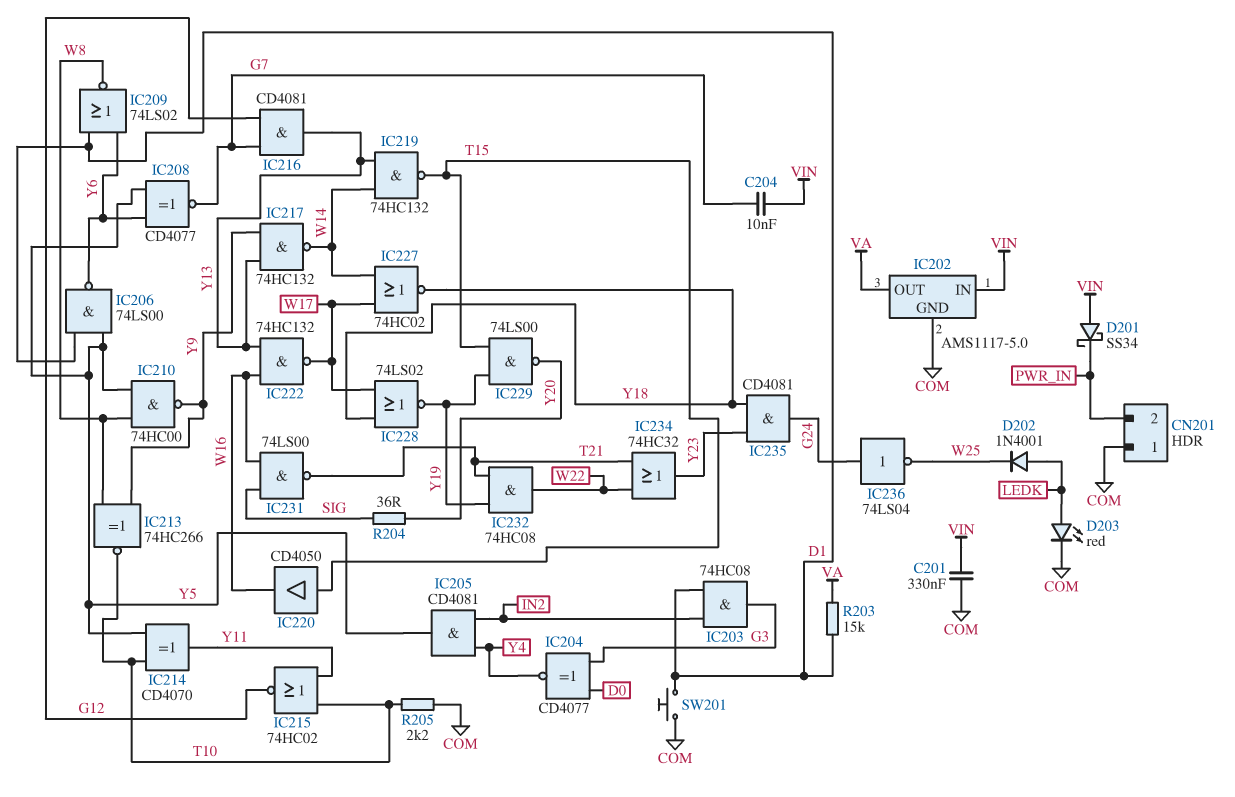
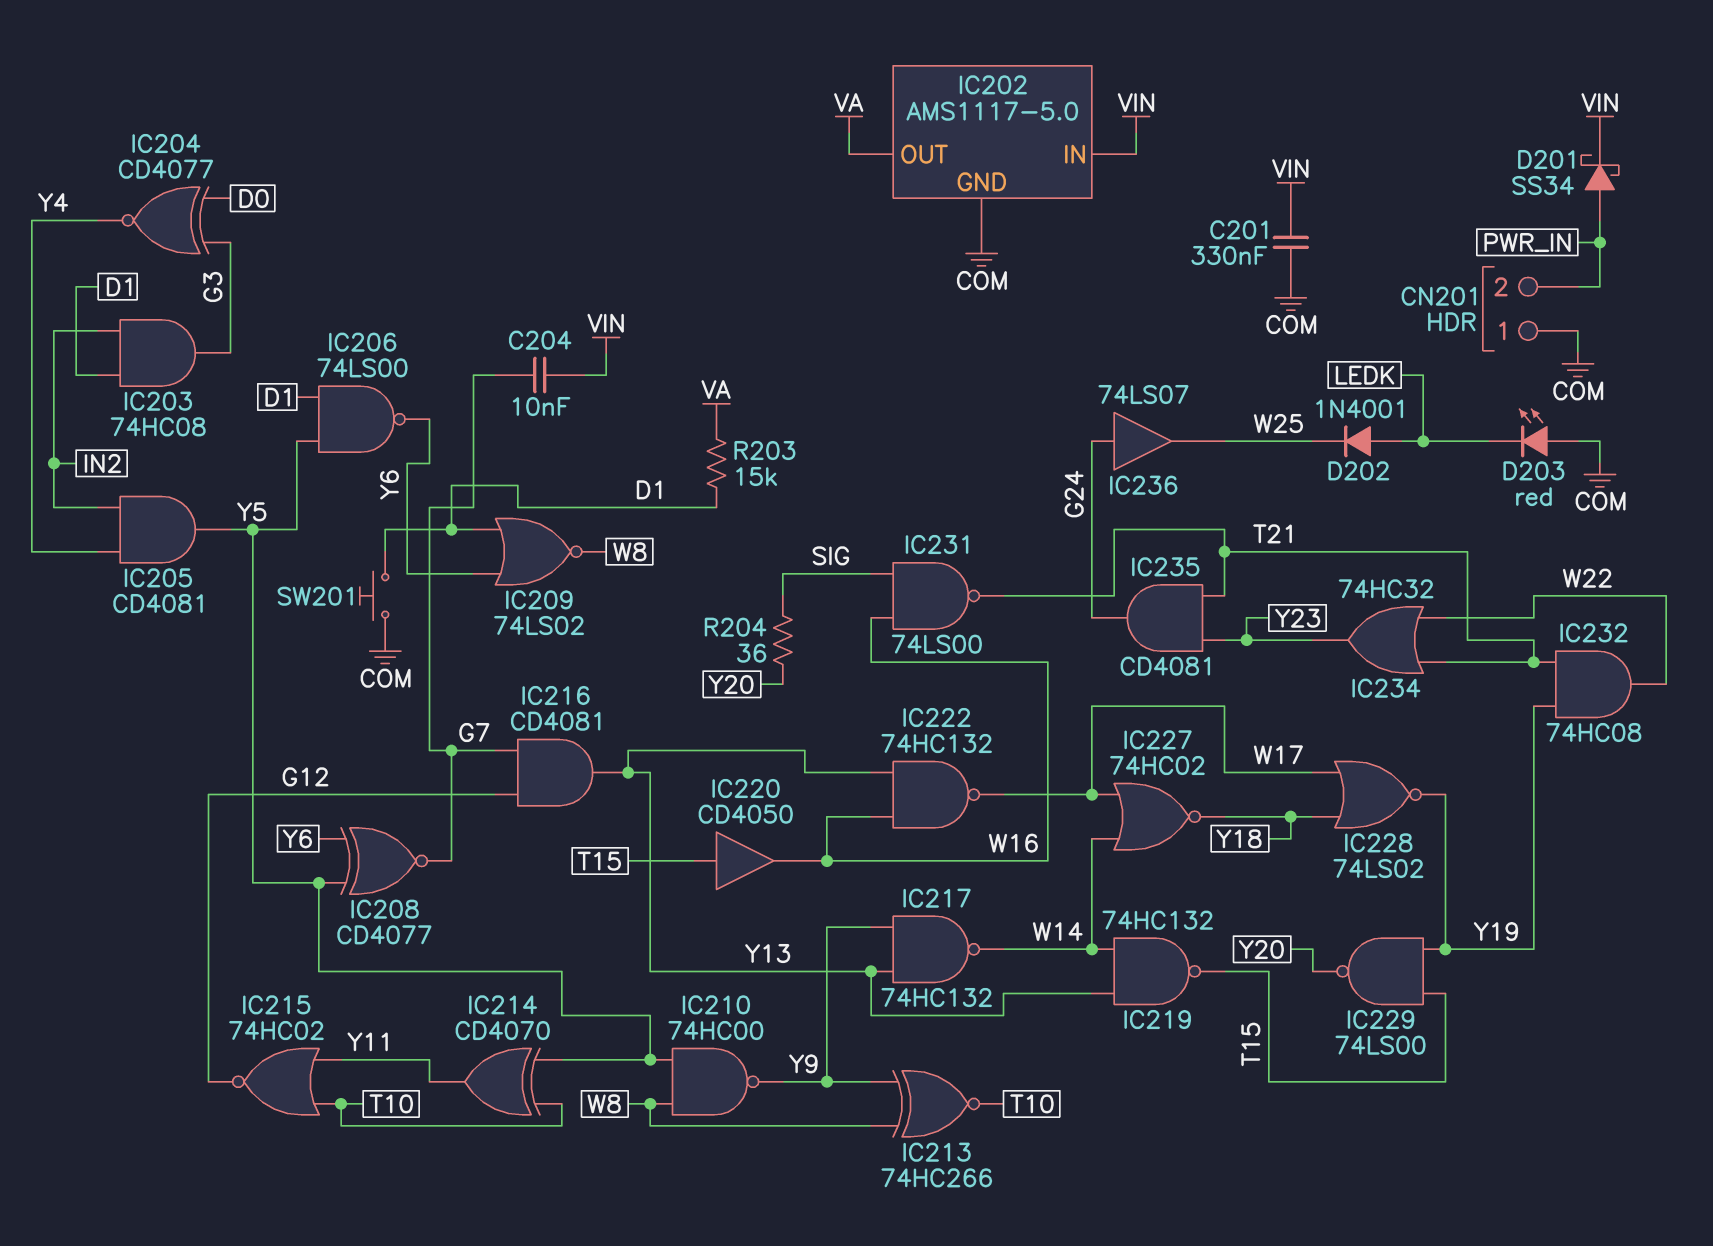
D201: schottky SS34 (A VIN, K PWR_IN) -> schottky SS34 (A PWR_IN, K VIN)
D203: LED red (A LEDK, K COM) -> LED red (A COM, K LEDK)
IC235: AND CD4081 (in Y18, in Y23, out G24) -> AND CD4081 (in T21, in Y23, out G24)
IC236: NOT 74LS04 (in G24, out W25) -> buffer 74LS07 (in G24, out W25)
R205: 2.2k (COM, T10) -> none

